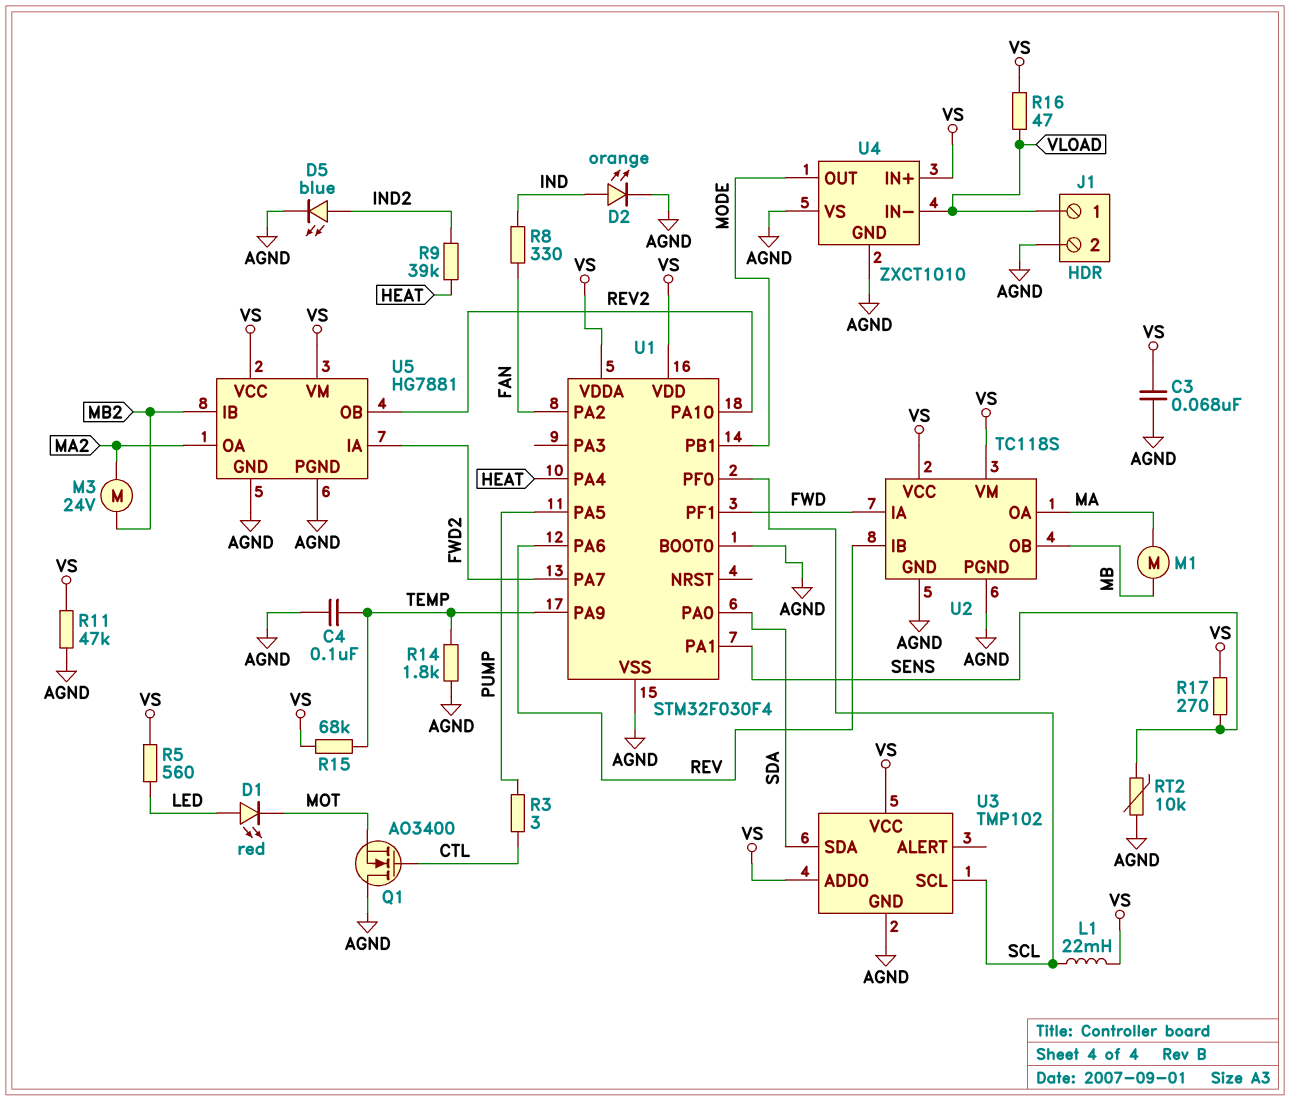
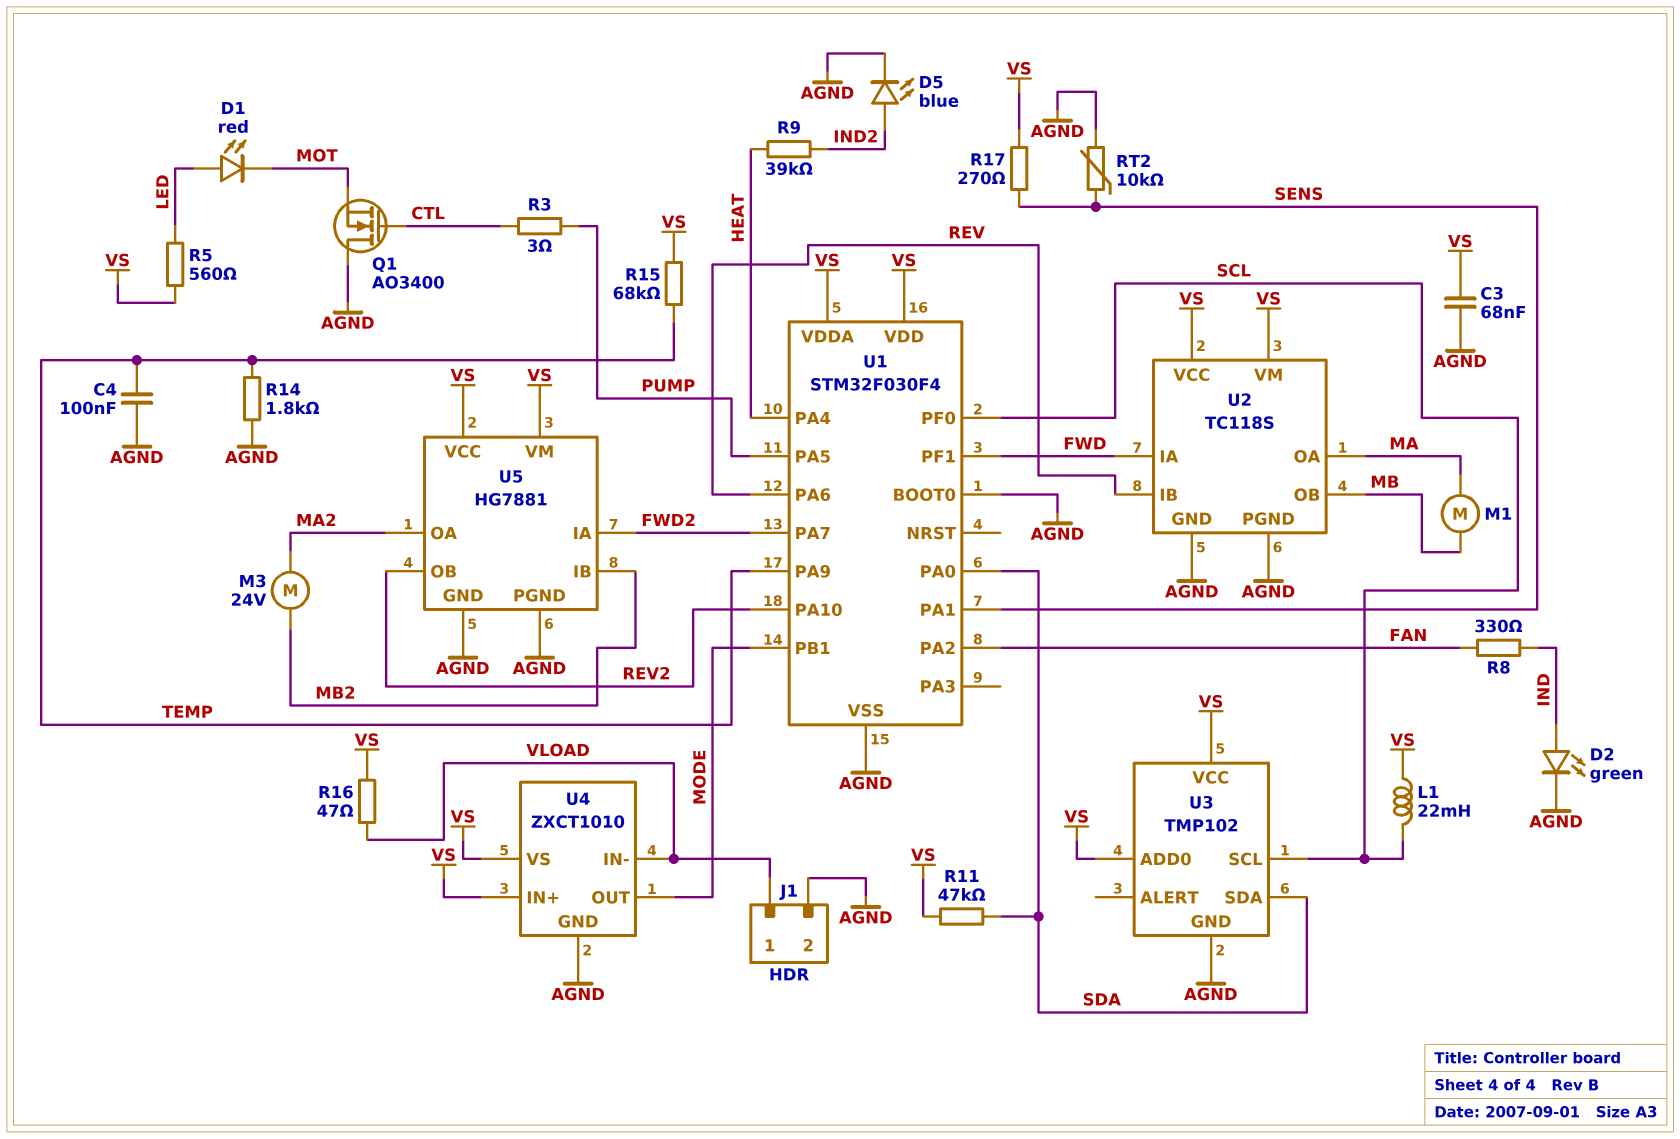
D2: LED orange (A IND, K AGND) -> LED green (A IND, K AGND)
R11: 47k (AGND, VS) -> 47k (SDA, VS)
U4 pin VS: AGND -> VS

